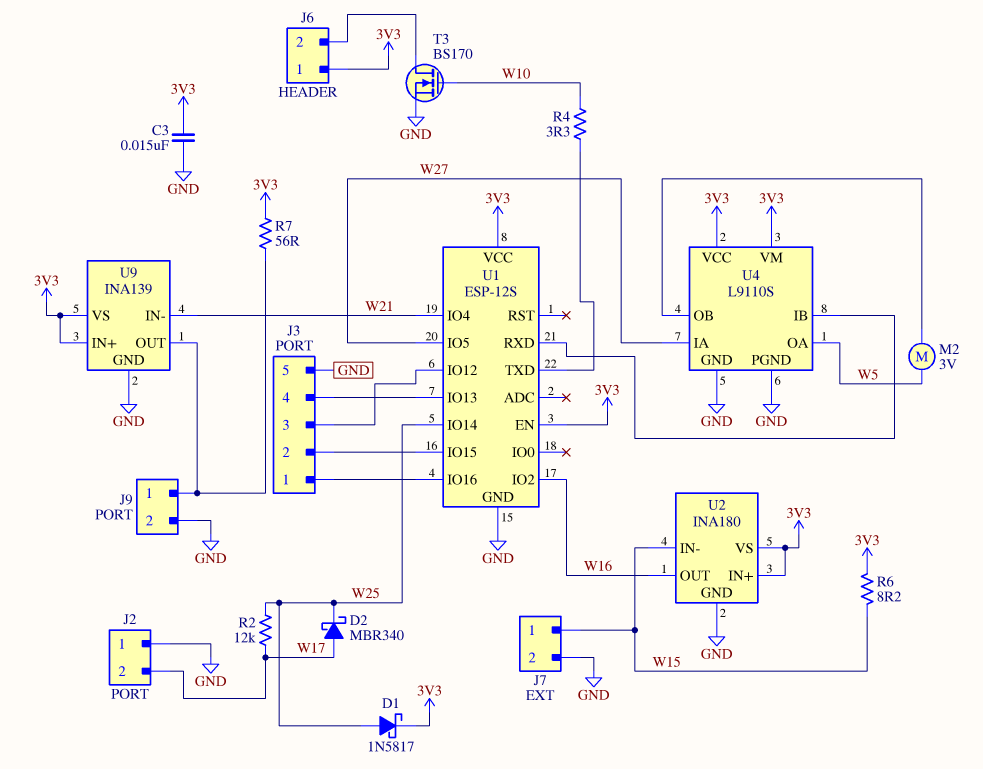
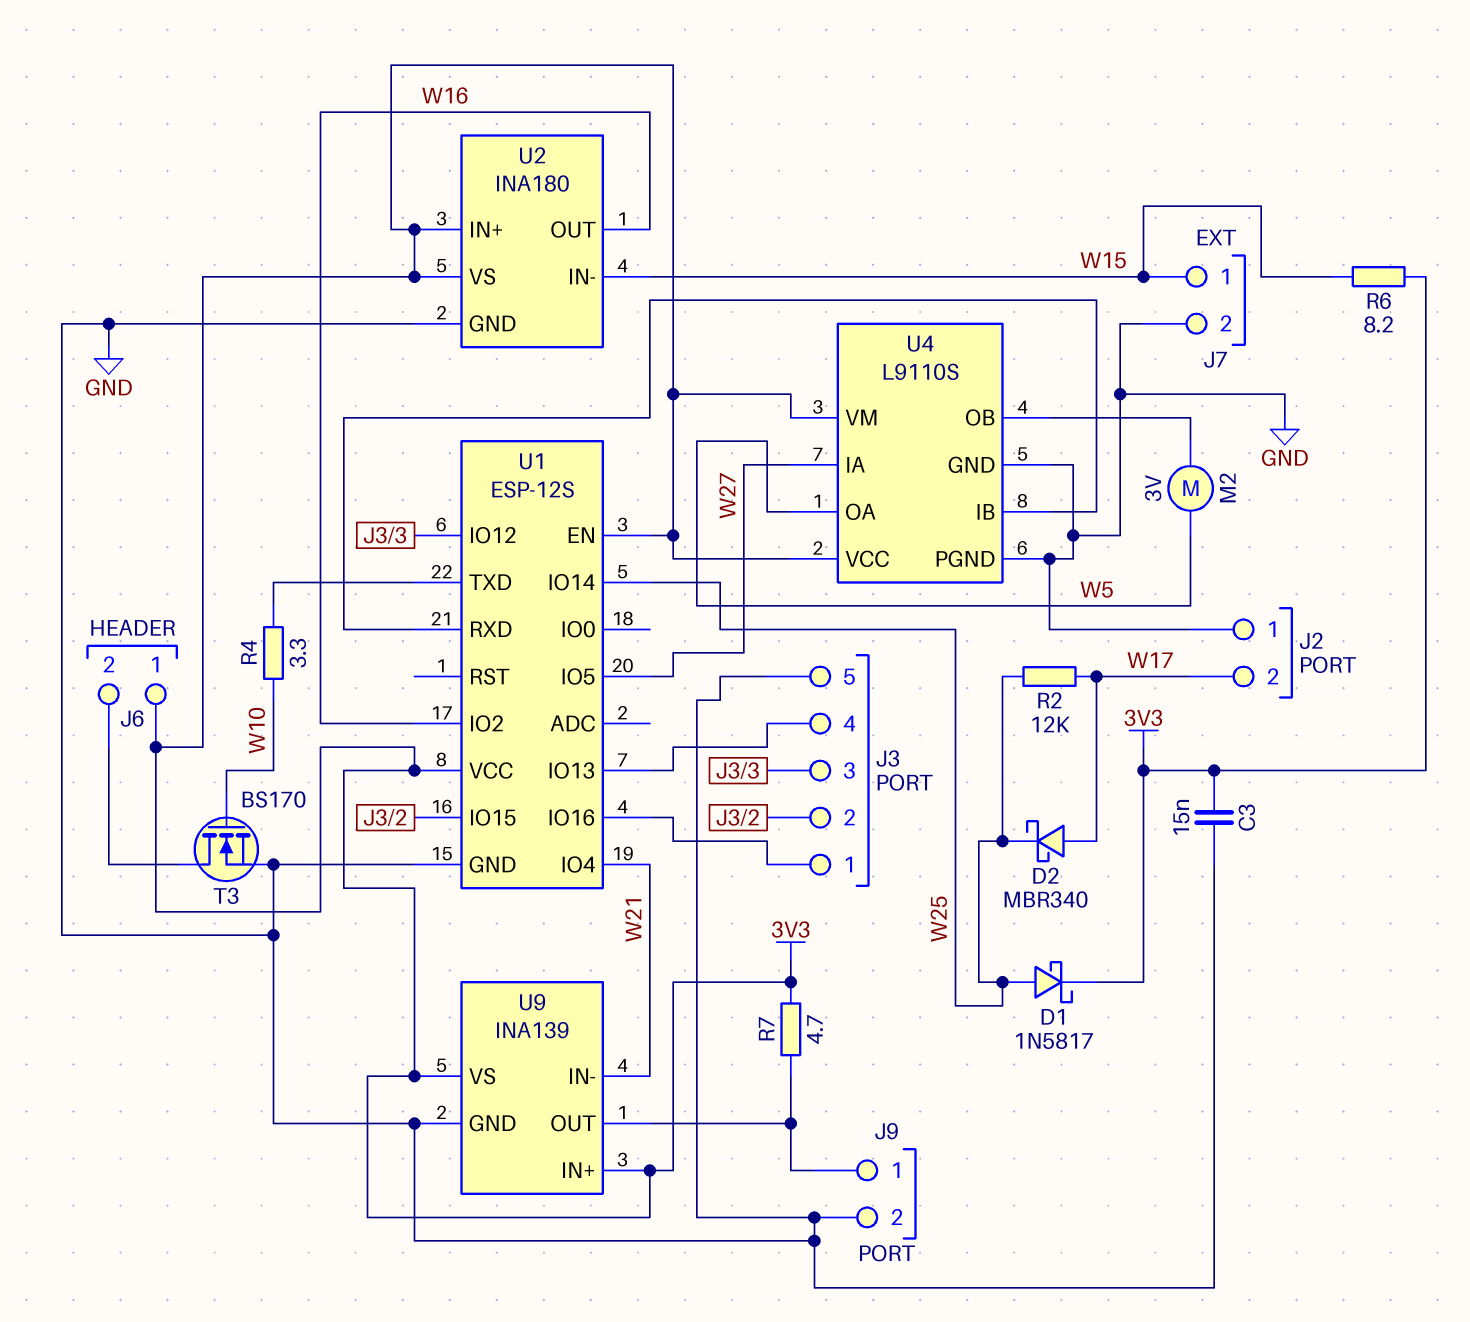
R7: 56 (3V3, J9/1) -> 4.7 (3V3, J9/1)

